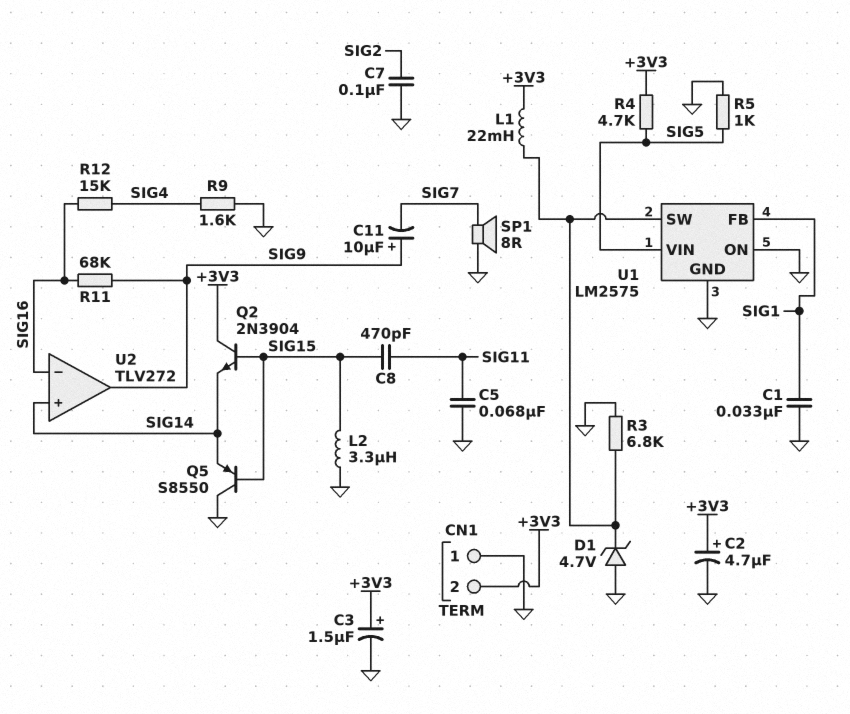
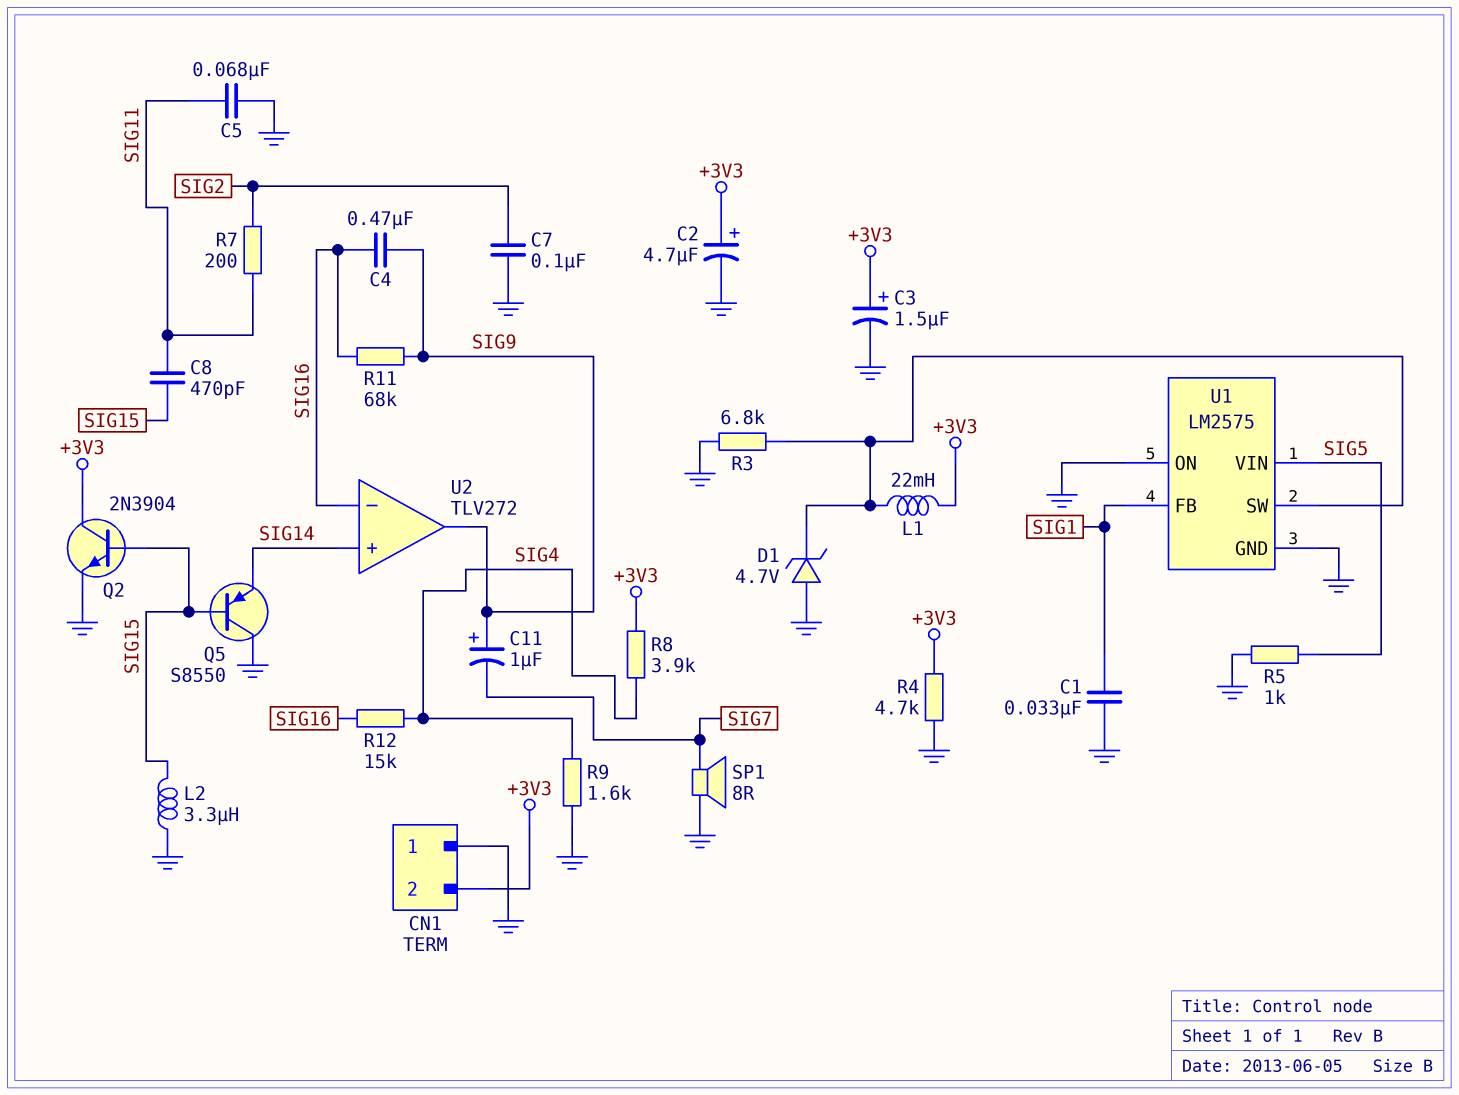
C4: none -> 470nF (SIG9, SIG16)
C11: 10uF (plus SIG9, minus SIG7) -> 1uF (plus SIG9, minus SIG7)
Q2: NPN 2N3904 (B SIG15, C +3V3, E SIG14) -> NPN 2N3904 (B SIG15, C +3V3, E GND)
R4: 4.7k (+3V3, SIG5) -> 4.7k (+3V3, GND)
R7: none -> 200 (SIG2, SIG11)
R8: none -> 3.9k (+3V3, SIG4)

